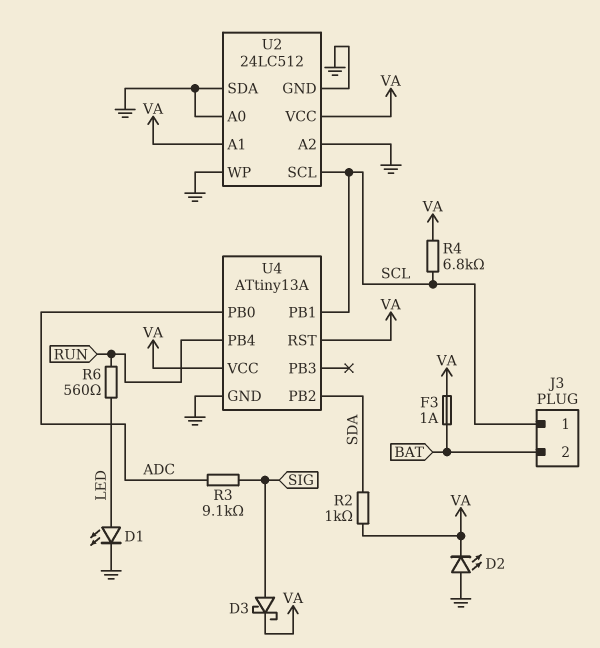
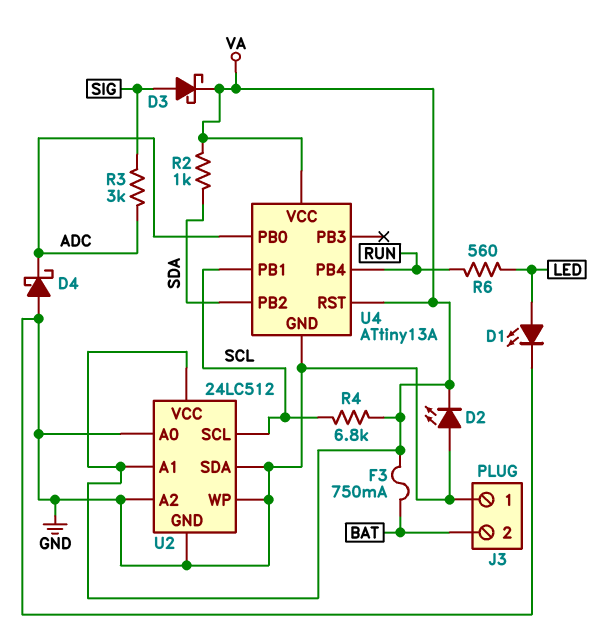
D4: none -> schottky (A GND, K ADC)
F3: 1A (BAT, VA) -> 750mA (BAT, VA)
J3 pin 1: SCL -> GND
R3: 9.1k (ADC, SIG) -> 3k (ADC, SIG)

